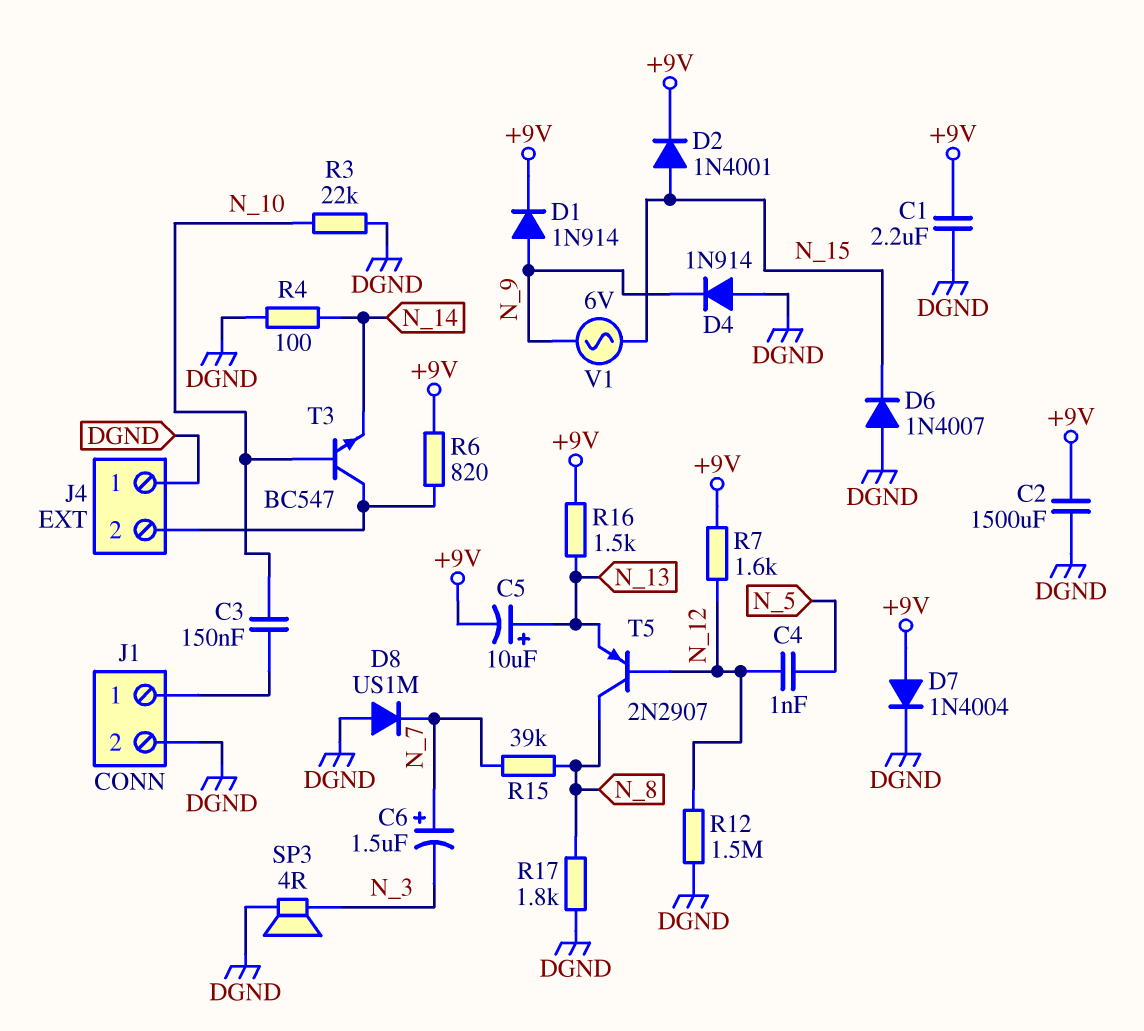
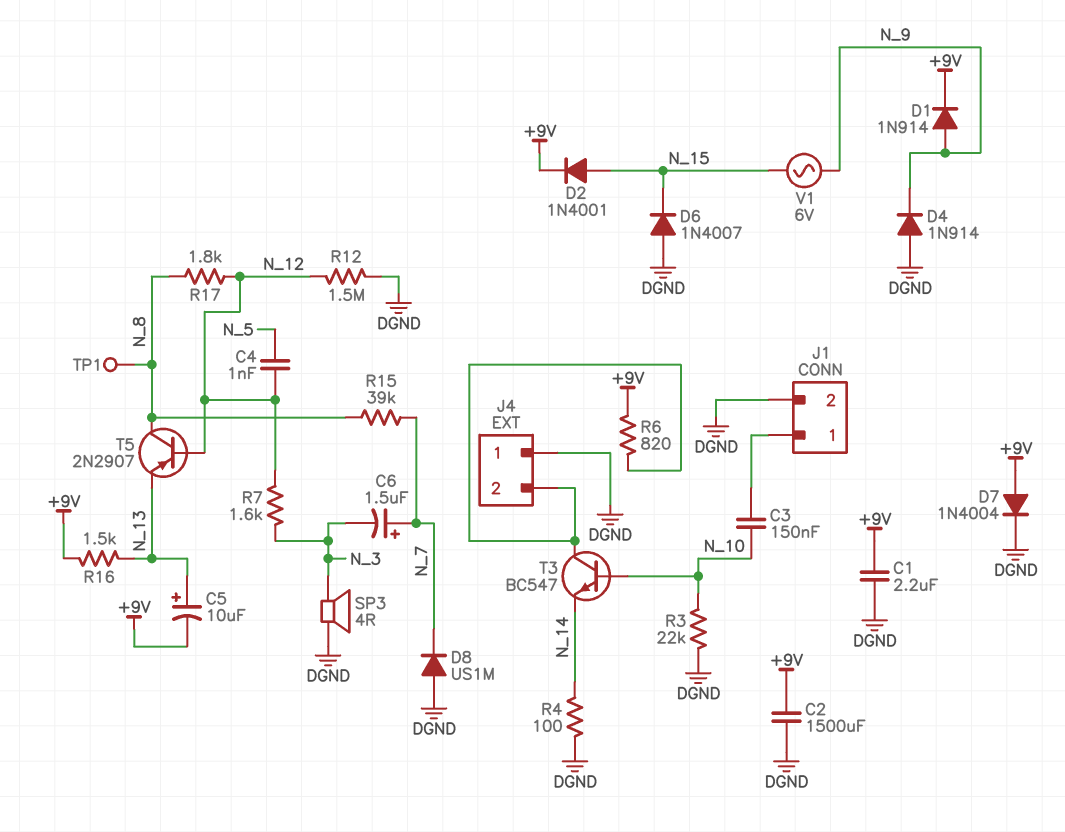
R7: 1.6k (+9V, N_12) -> 1.6k (N_3, N_12)
R17: 1.8k (DGND, N_8) -> 1.8k (N_8, N_12)
TP1: none -> test point (N_8)

